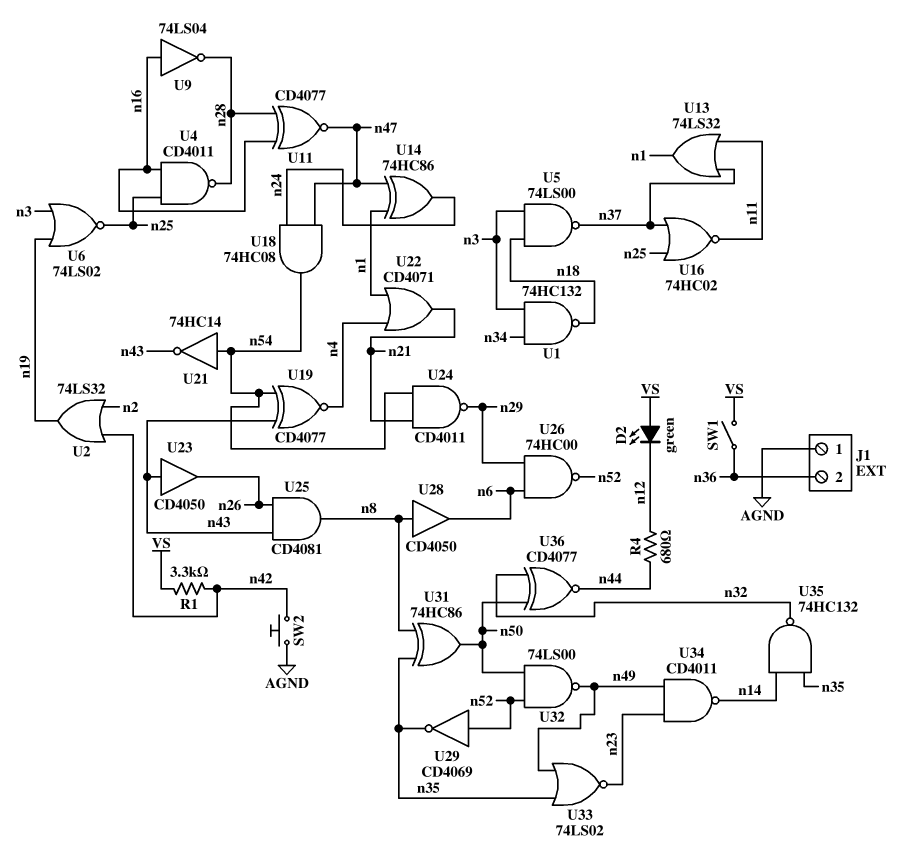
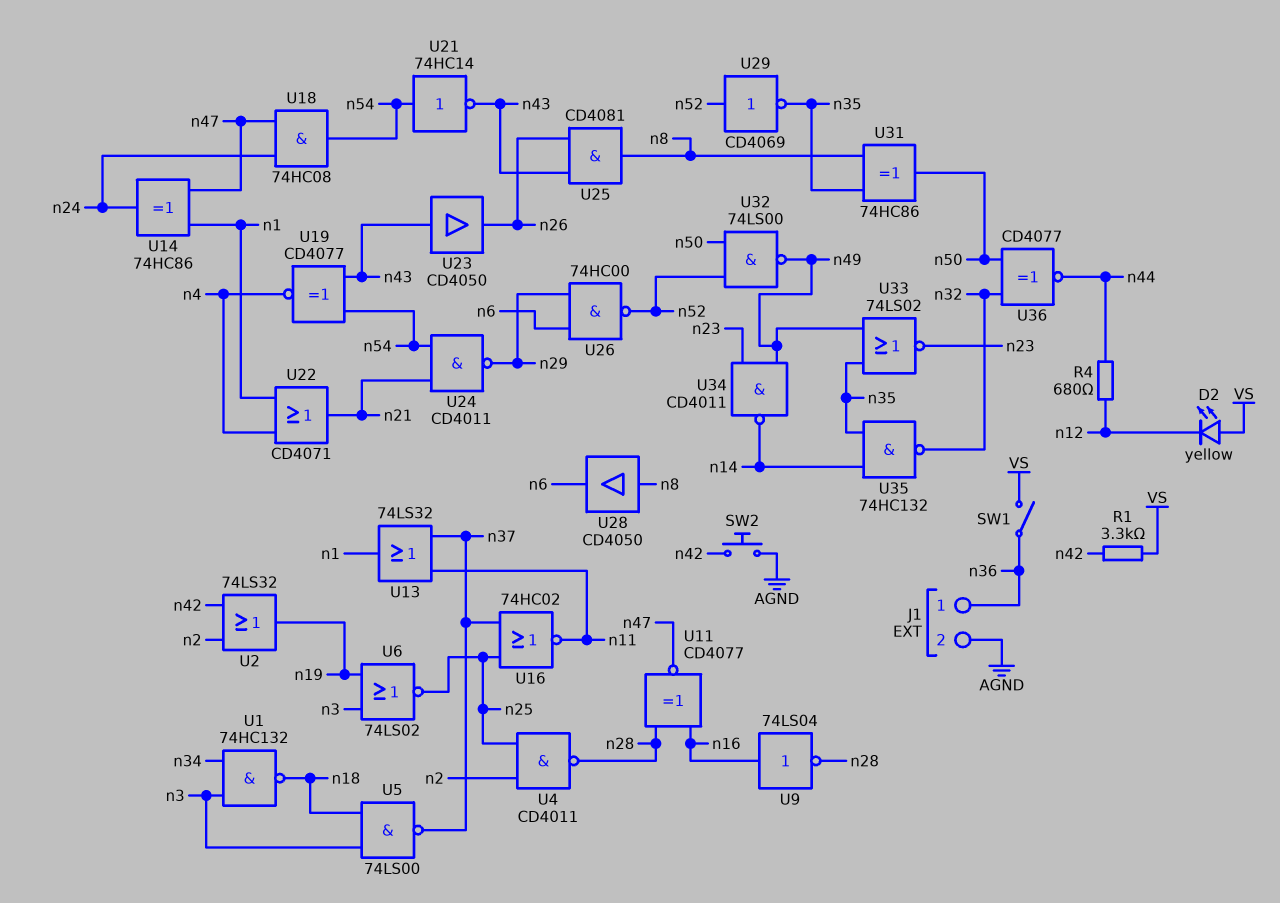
D2: LED green (A VS, K n12) -> LED yellow (A VS, K n12)
J1 pin 1: AGND -> n36
J1 pin 2: n36 -> AGND
U4: NAND CD4011 (in n16, in n25, out n28) -> NAND CD4011 (in n2, in n25, out n28)

